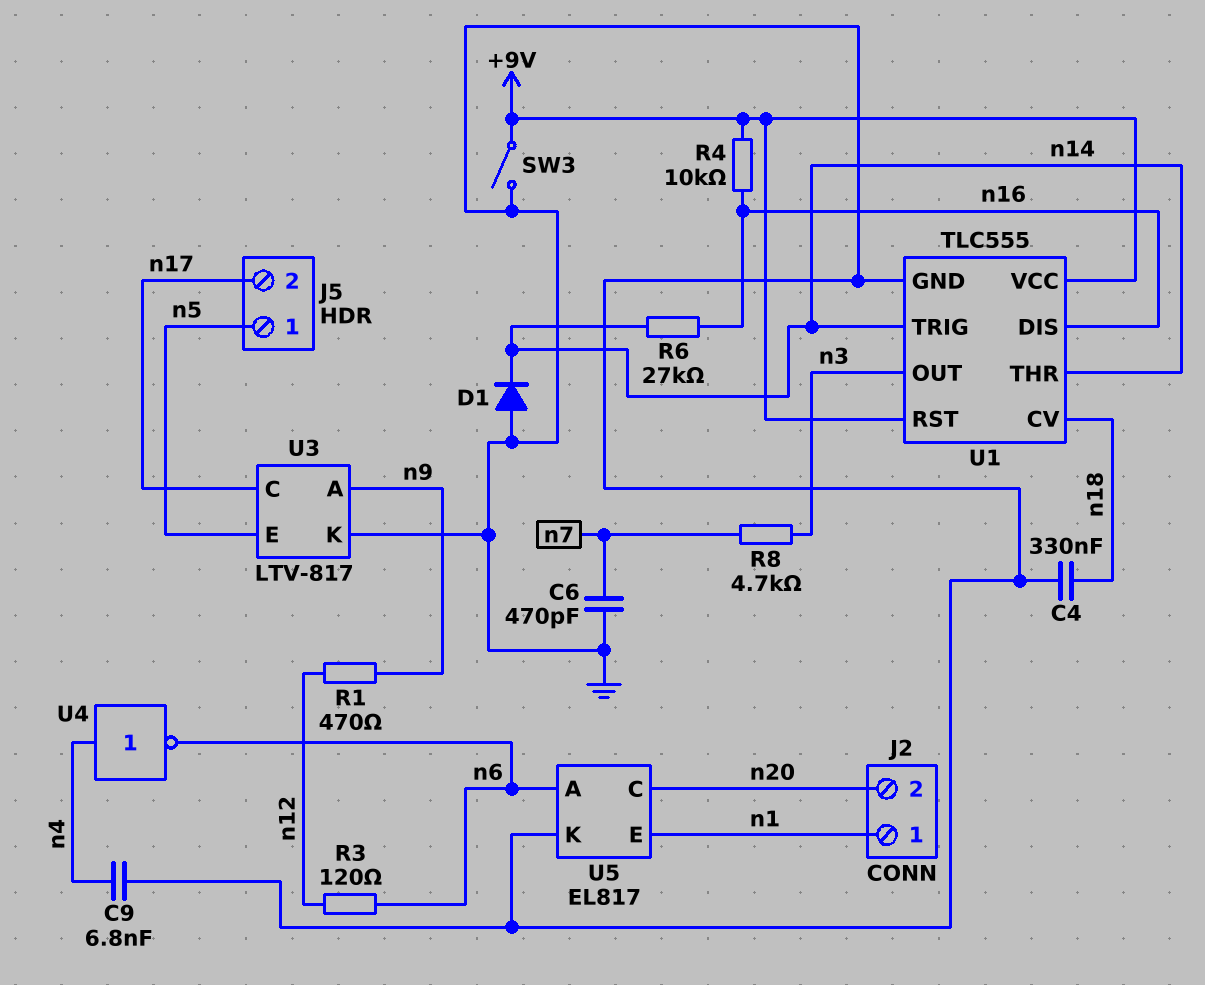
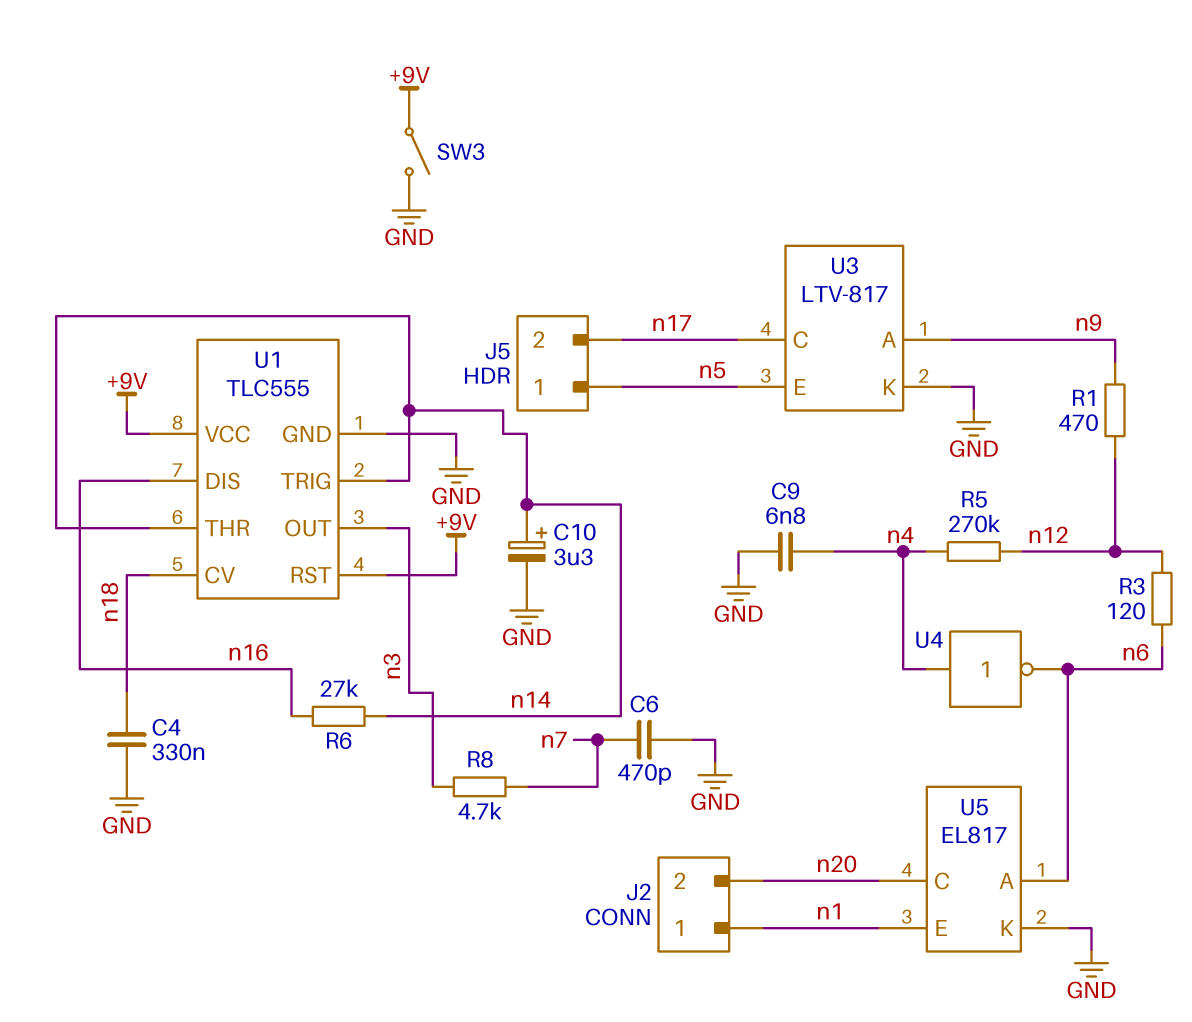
C10: none -> 3.3uF (plus n14, minus GND)
D1: diode (A GND, K n14) -> none
R4: 10k (+9V, n16) -> none
R5: none -> 270k (n4, n12)

